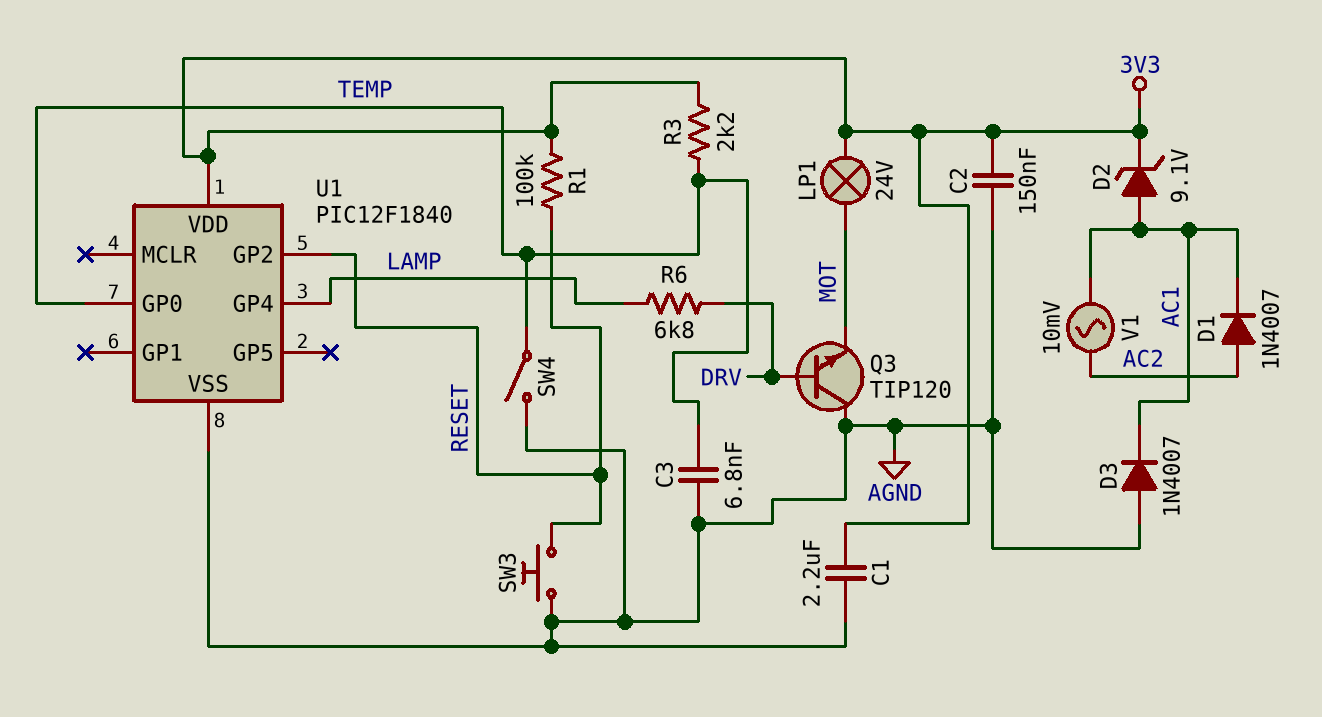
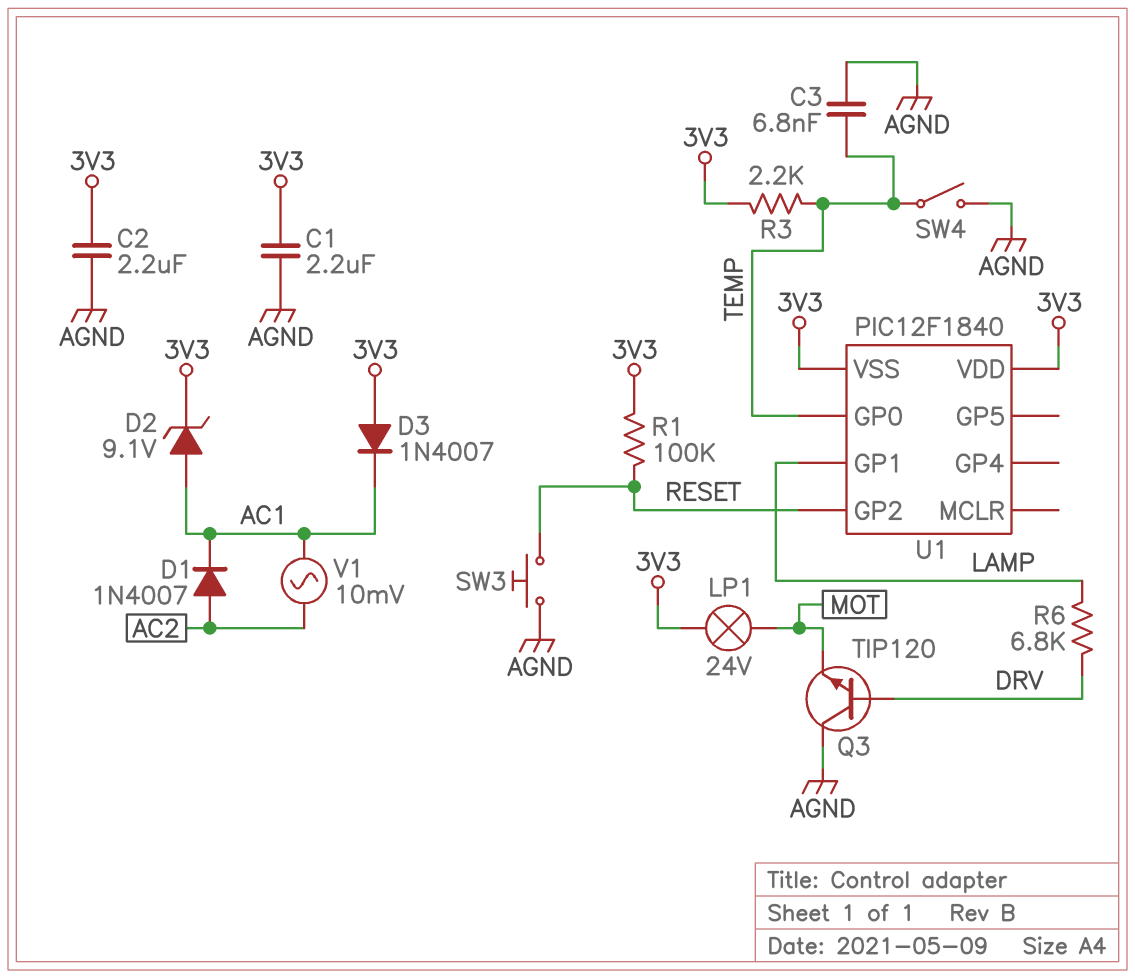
C2: 150nF (3V3, AGND) -> 2.2uF (3V3, AGND)
D3: diode 1N4007 (A AGND, K AC1) -> diode 1N4007 (A 3V3, K AC1)
U1 pin GP1: none -> LAMP
U1 pin GP4: LAMP -> none
U1 pin VSS: AGND -> 3V3

